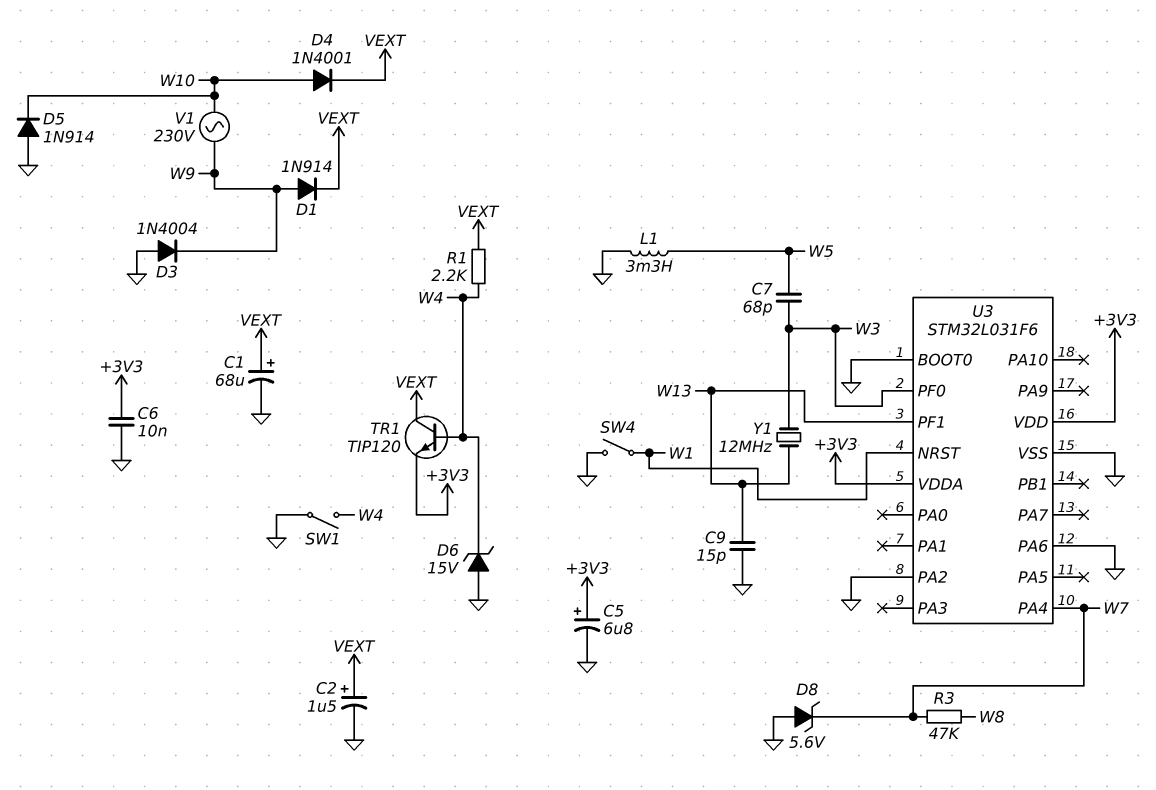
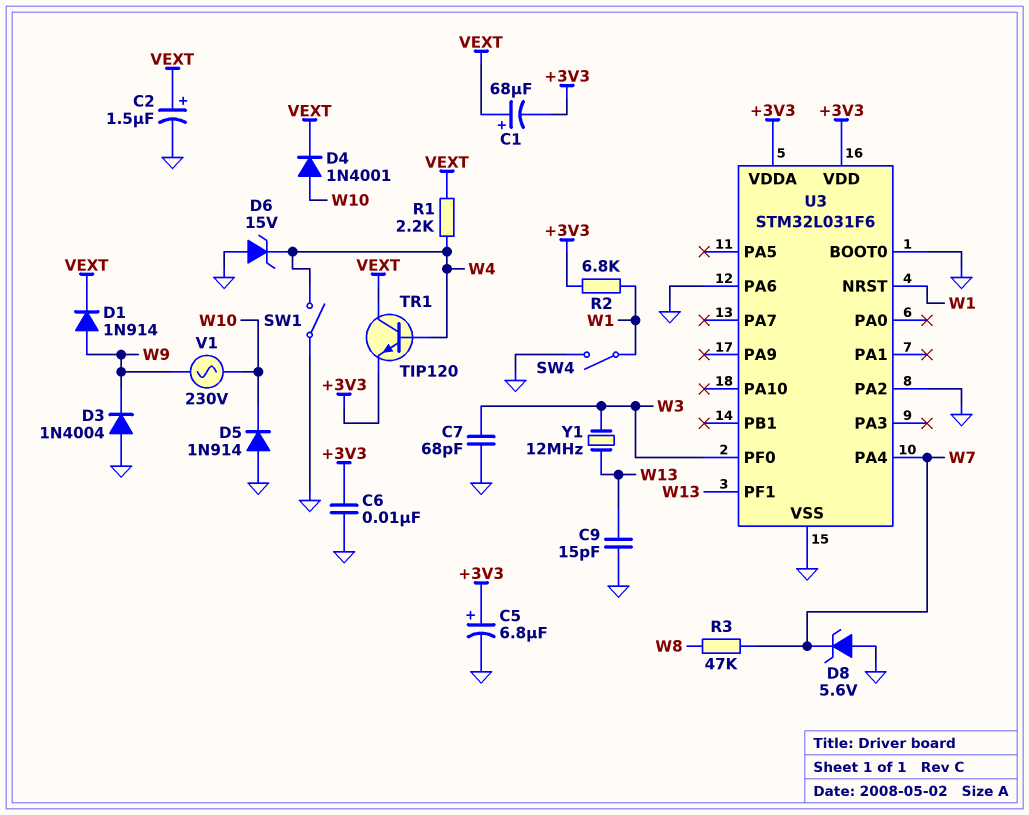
C1: 68uF (plus VEXT, minus GND) -> 68uF (plus VEXT, minus +3V3)
C7: 68pF (W3, W5) -> 68pF (GND, W3)
L1: 3.3mH (GND, W5) -> none
R2: none -> 6.8k (+3V3, W1)

